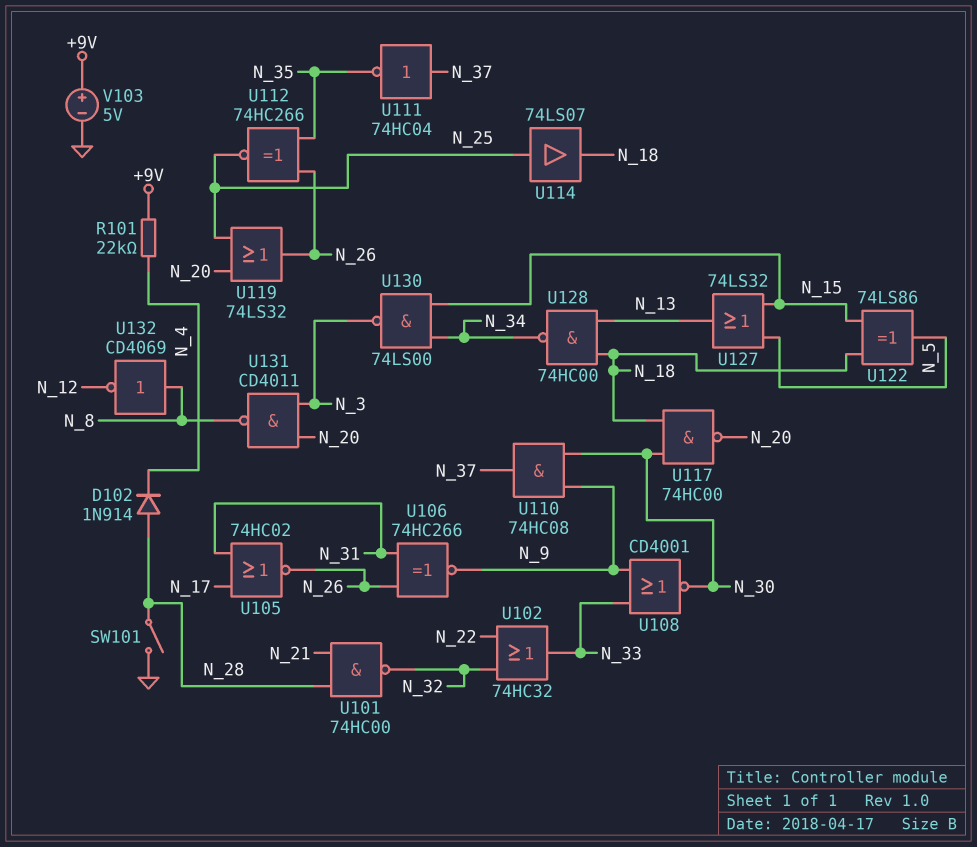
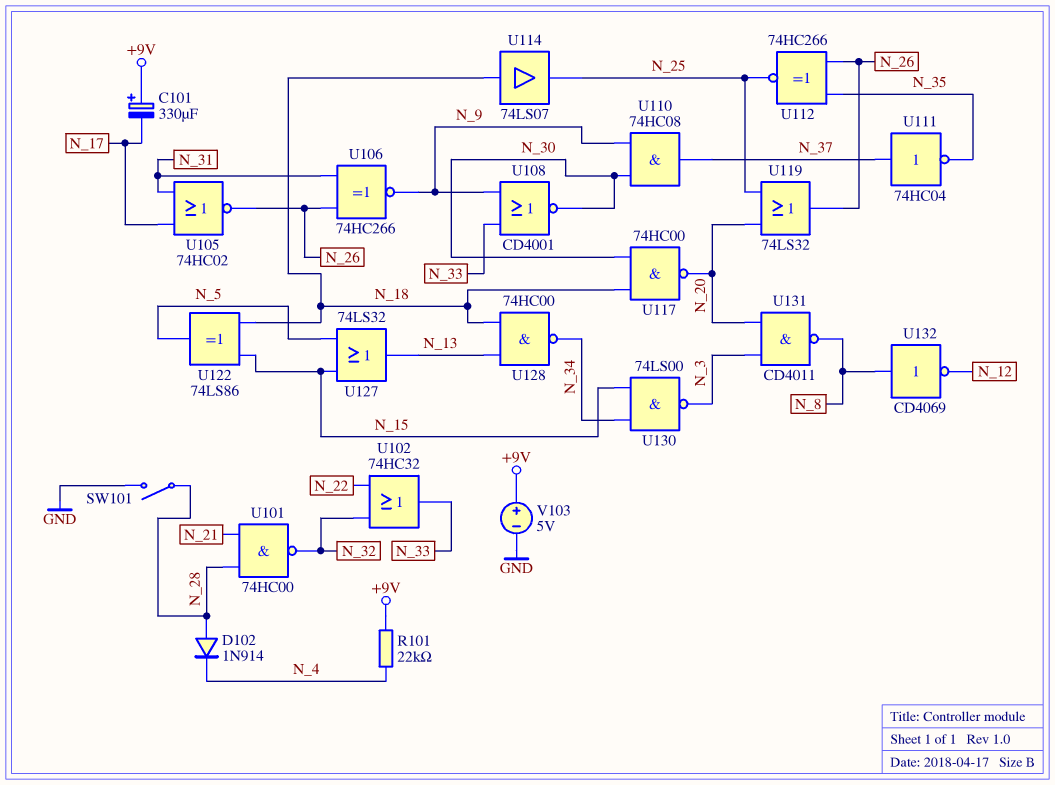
C101: none -> 330uF (plus +9V, minus N_17)
U114: buffer 74LS07 (in N_25, out N_18) -> buffer 74LS07 (in N_18, out N_25)

